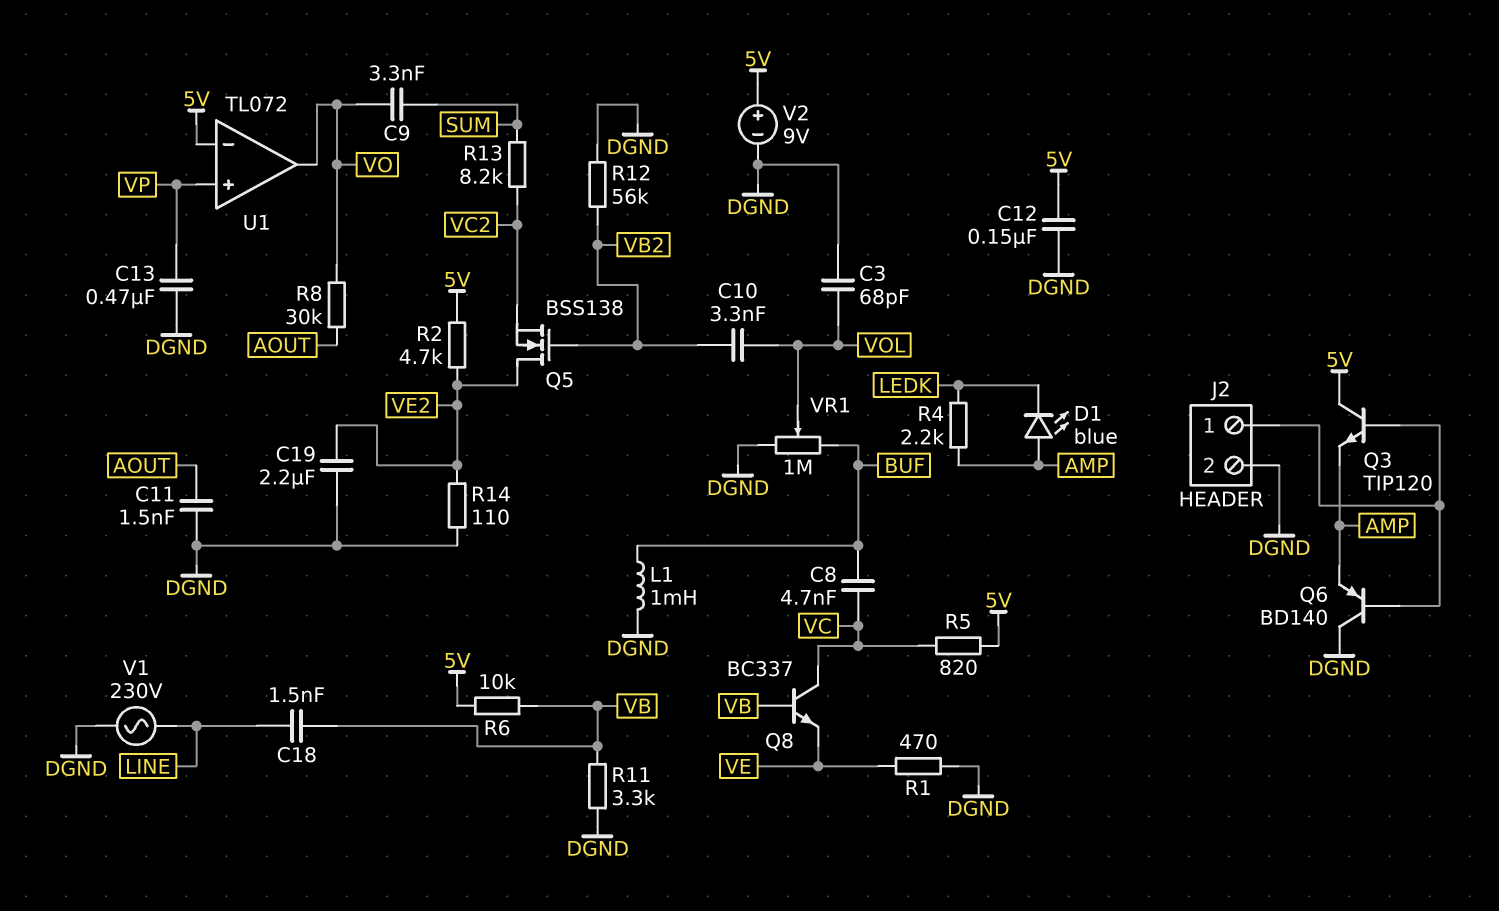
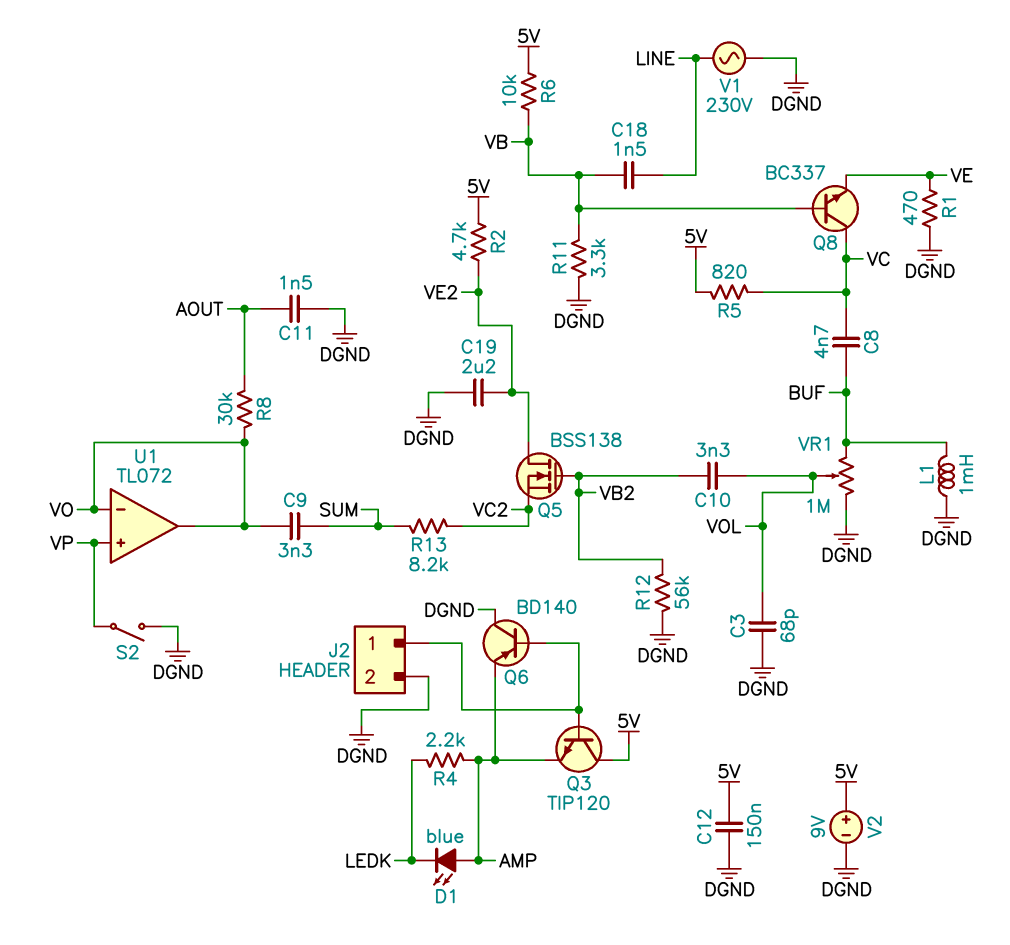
C13: 470nF (DGND, VP) -> none
R14: 110 (DGND, VE2) -> none
S2: none -> switch (DGND, VP)
U1 pin in-: 5V -> VO

